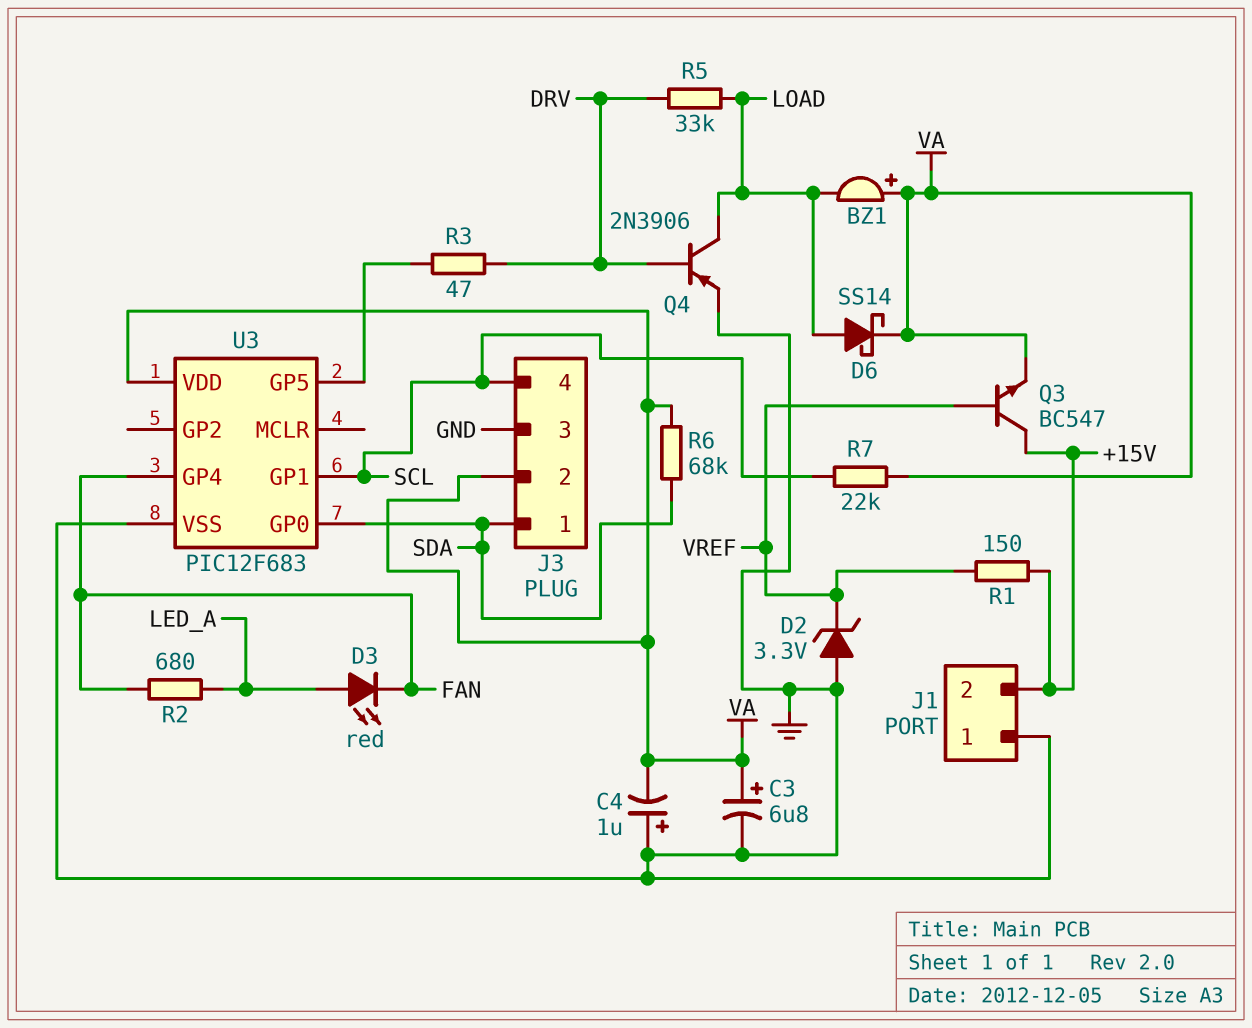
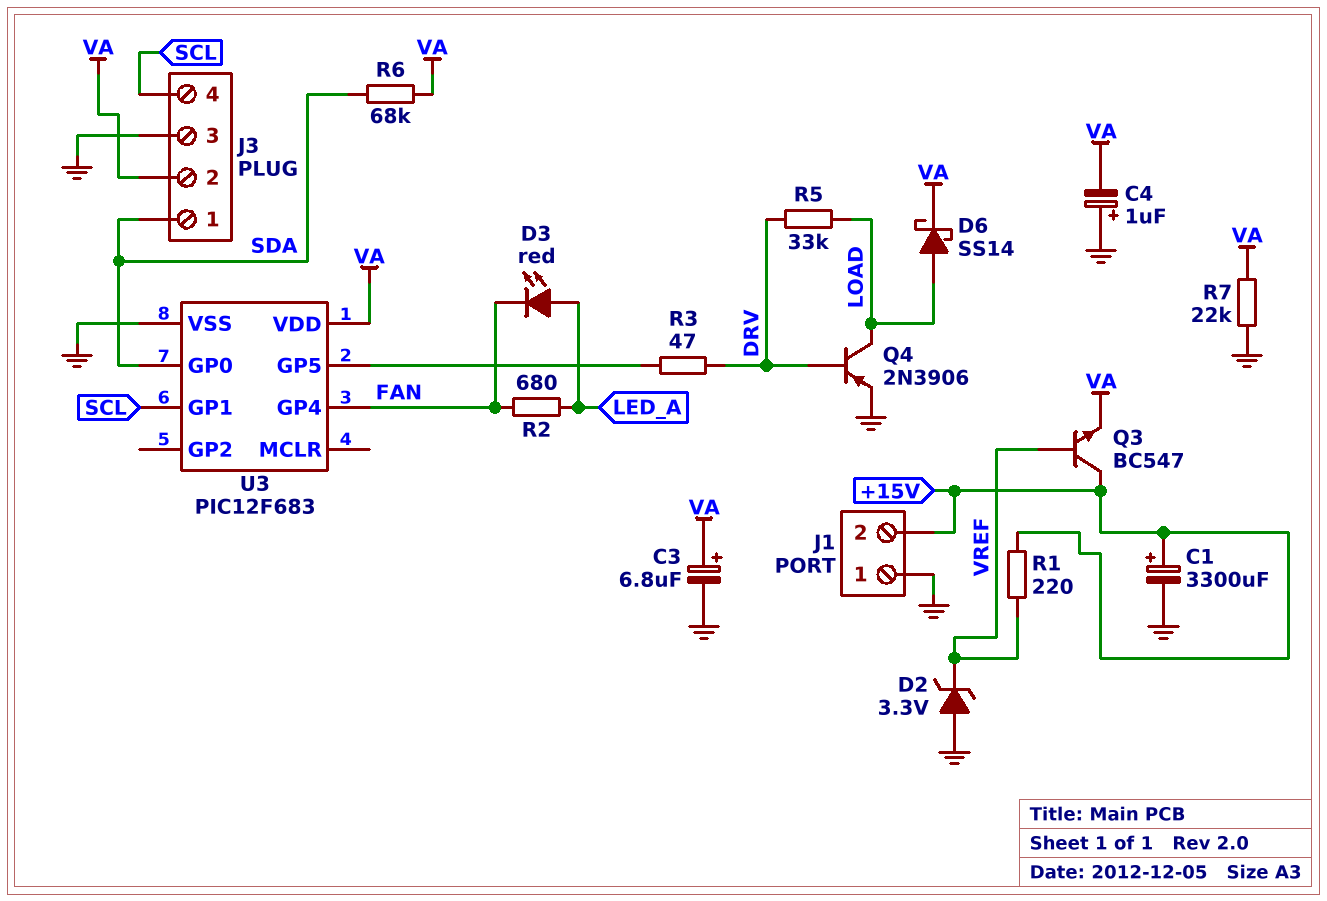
BZ1: buzzer (plus VA, minus LOAD) -> none
C1: none -> 3300uF (plus +15V, minus GND)
R1: 150 (+15V, VREF) -> 220 (+15V, VREF)
R7: 22k (SCL, VA) -> 22k (GND, VA)

